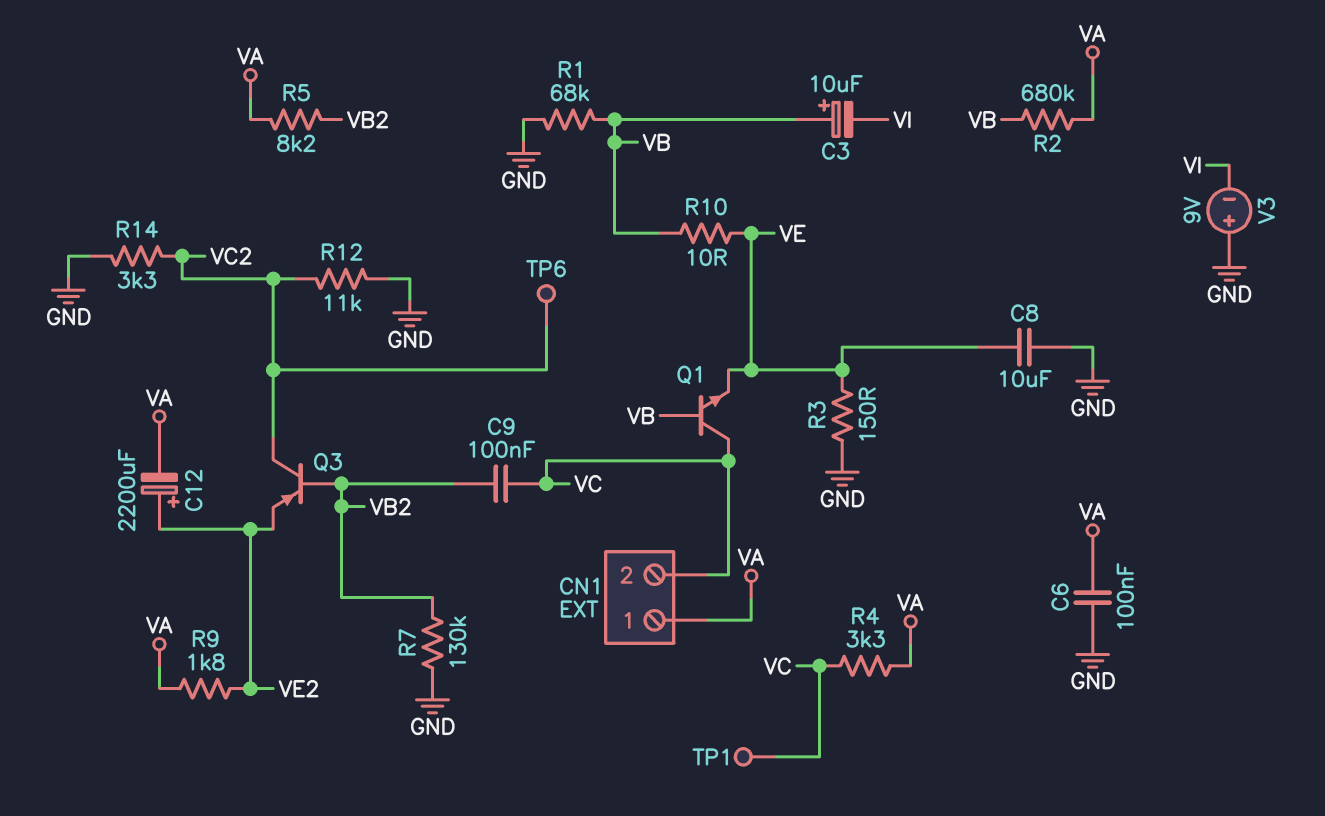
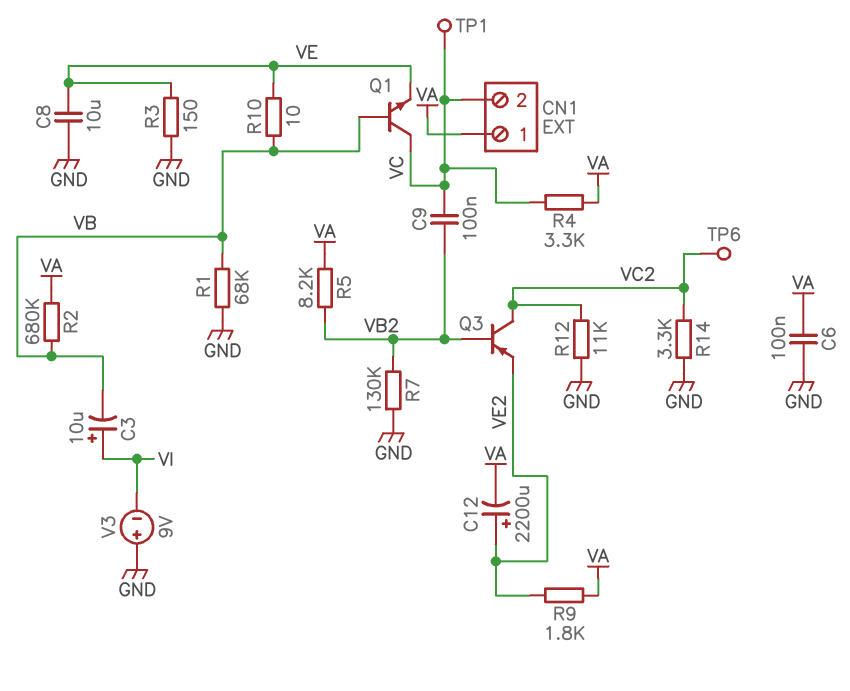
C3: 10uF (plus VB, minus VI) -> 10uF (plus VI, minus VB)

